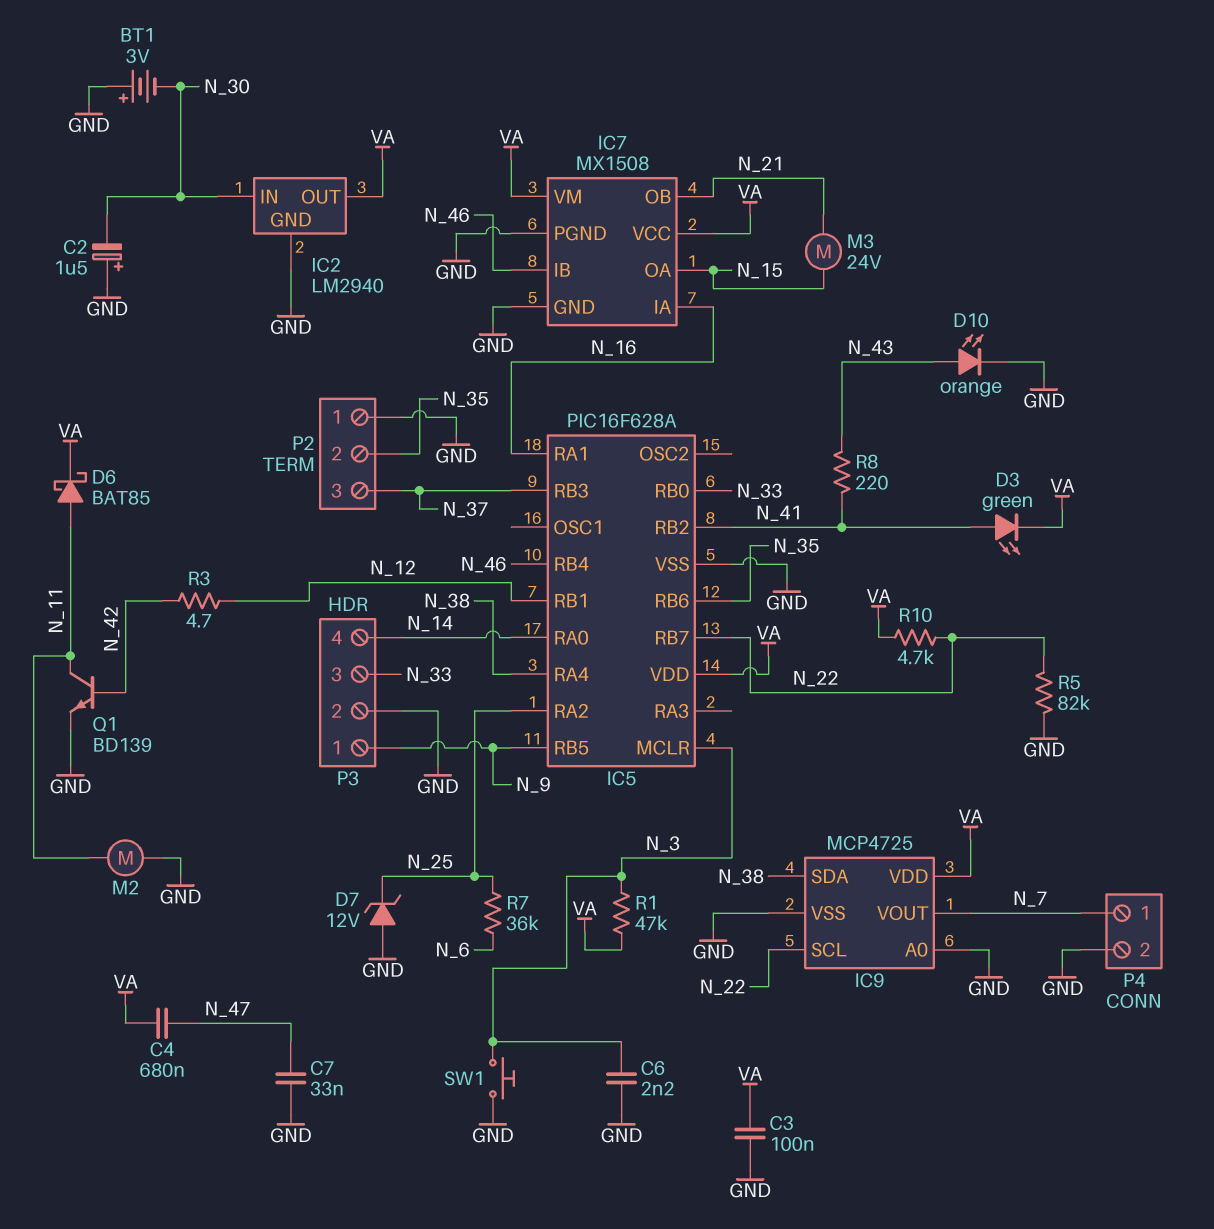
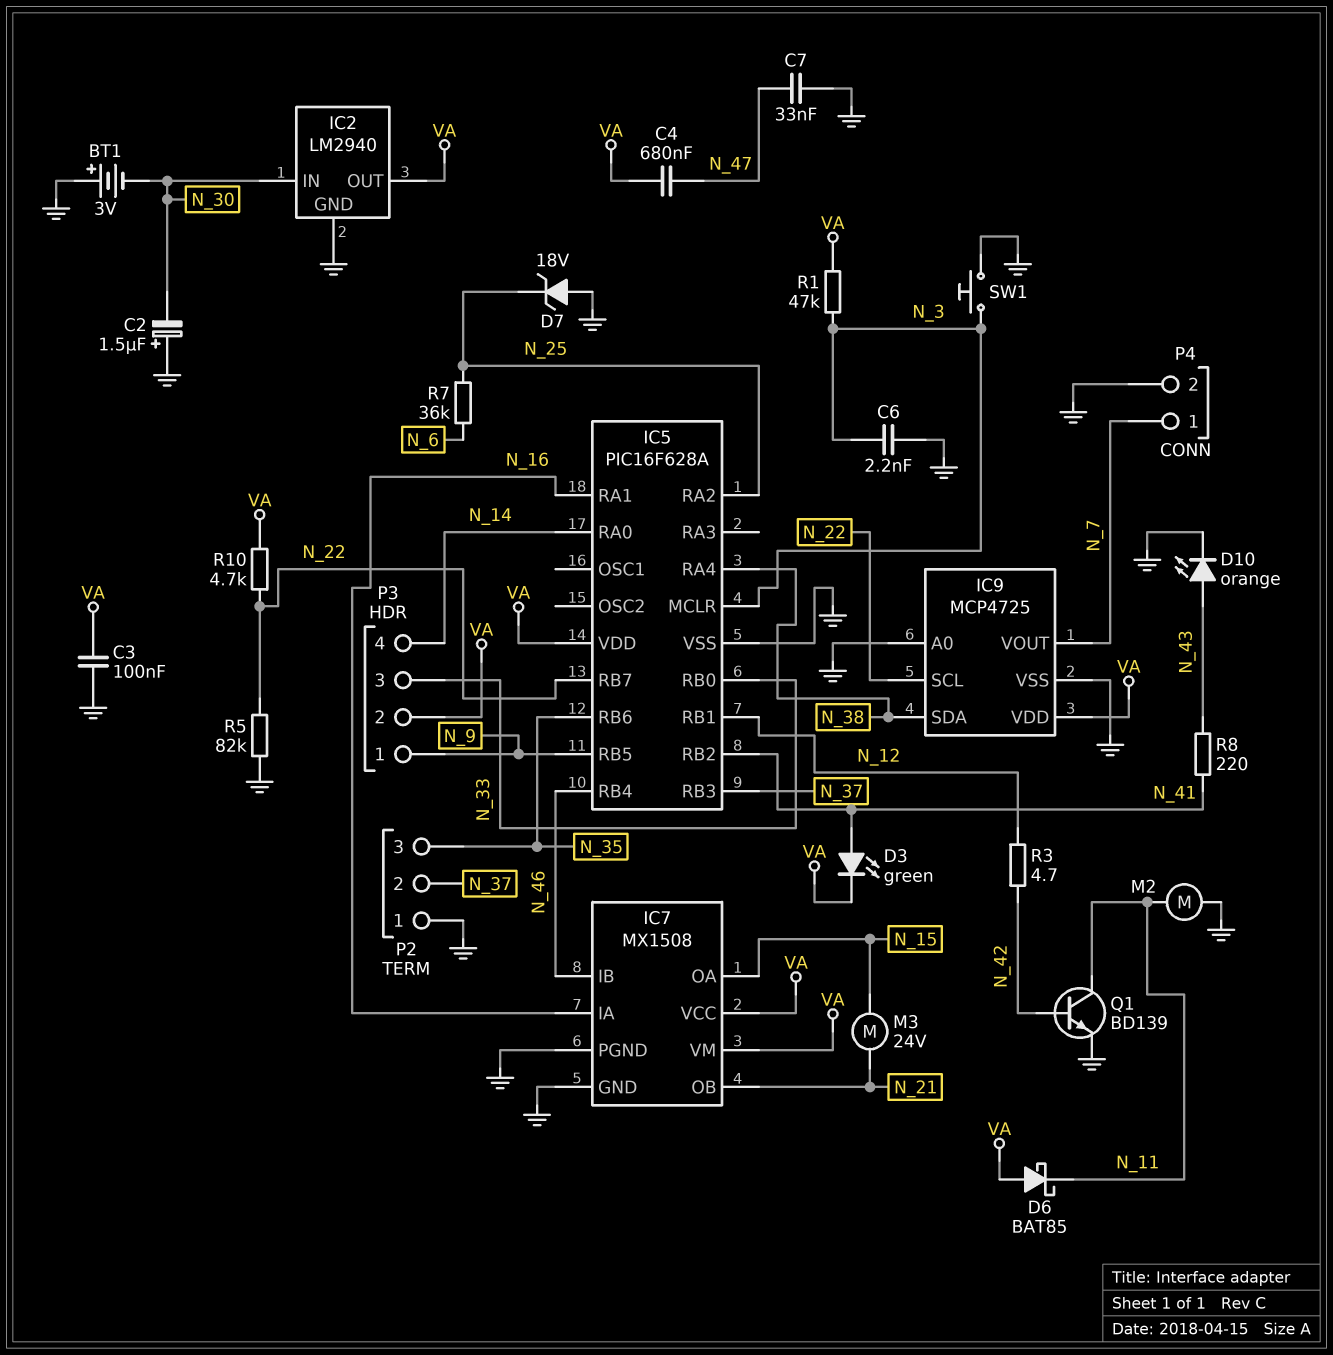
D6: schottky BAT85 (A N_11, K VA) -> schottky BAT85 (A VA, K N_11)
D7: zener 12V (A GND, K N_25) -> zener 18V (A GND, K N_25)
P2 pin 2: N_35 -> N_37
P2 pin 3: N_37 -> N_35
P3 pin 2: GND -> VA

